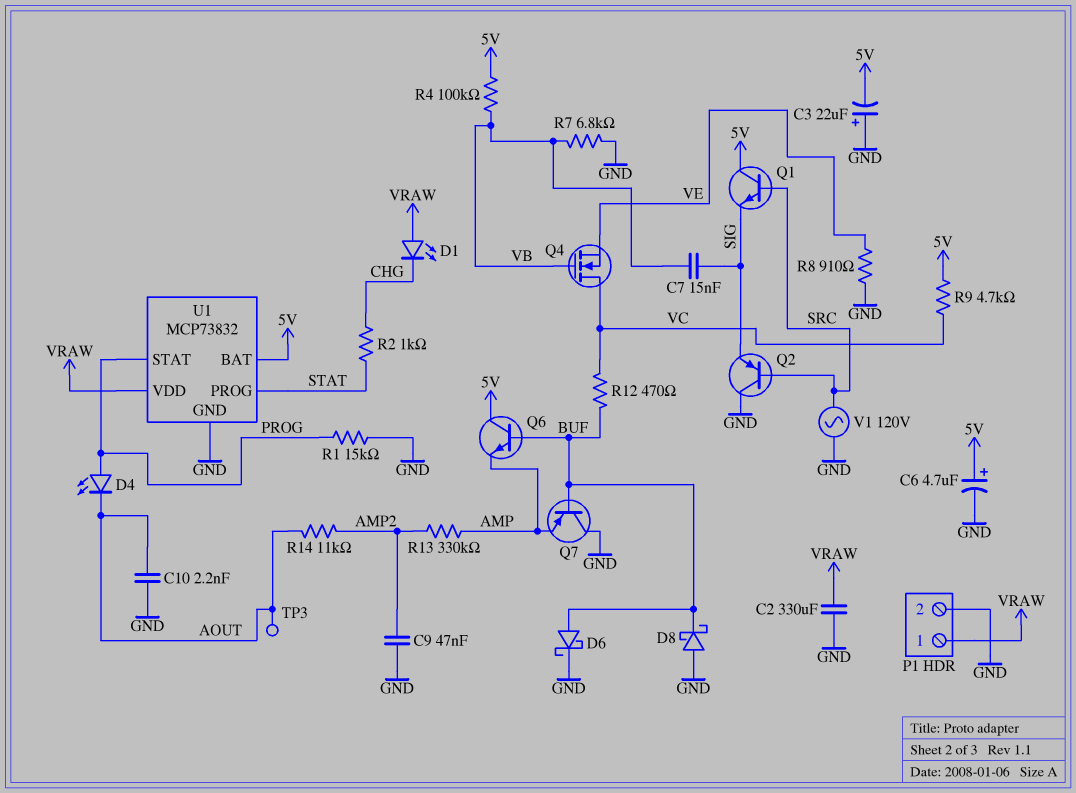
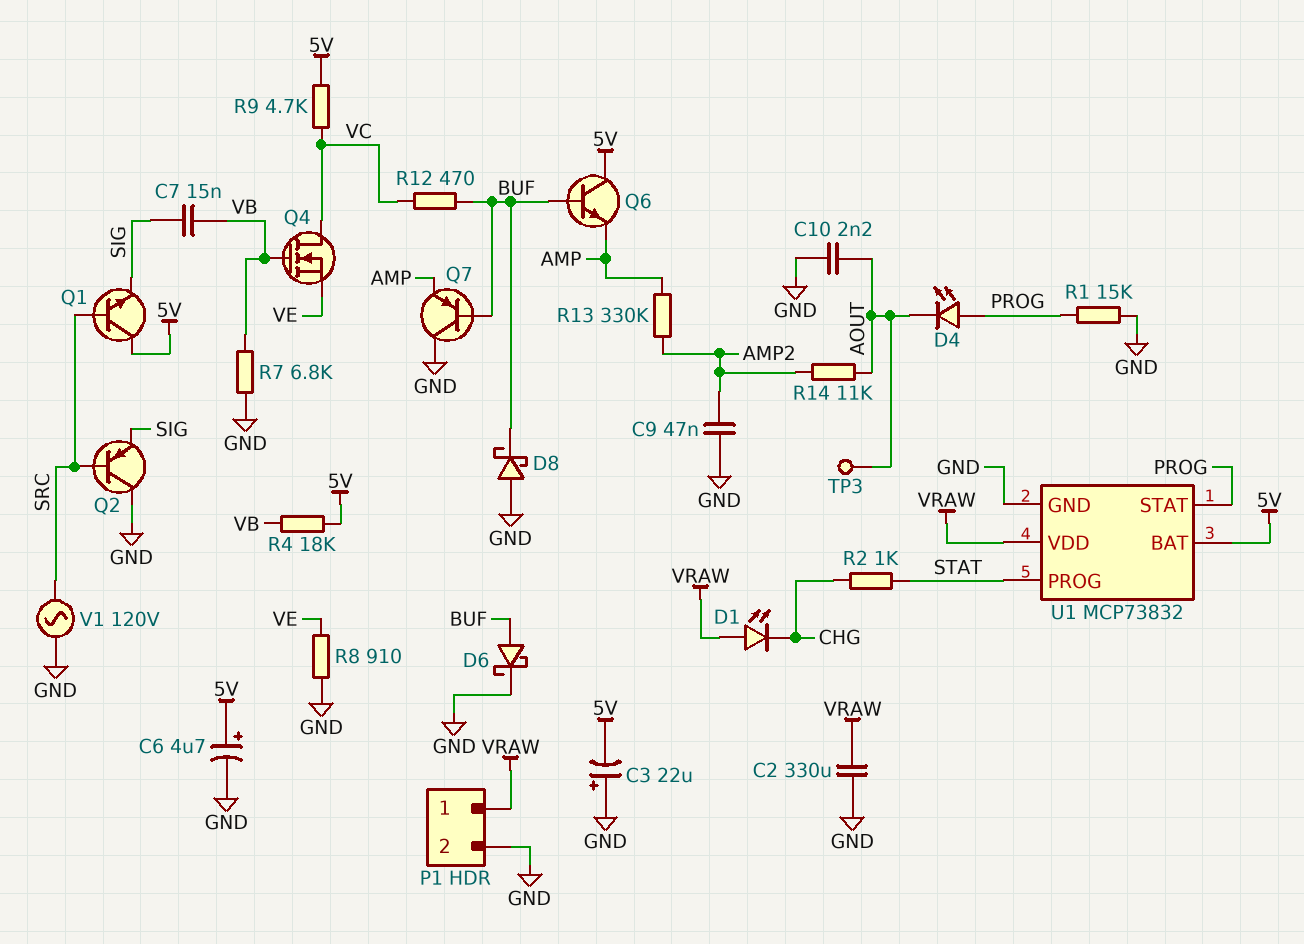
R4: 100k (5V, VB) -> 18k (5V, VB)

